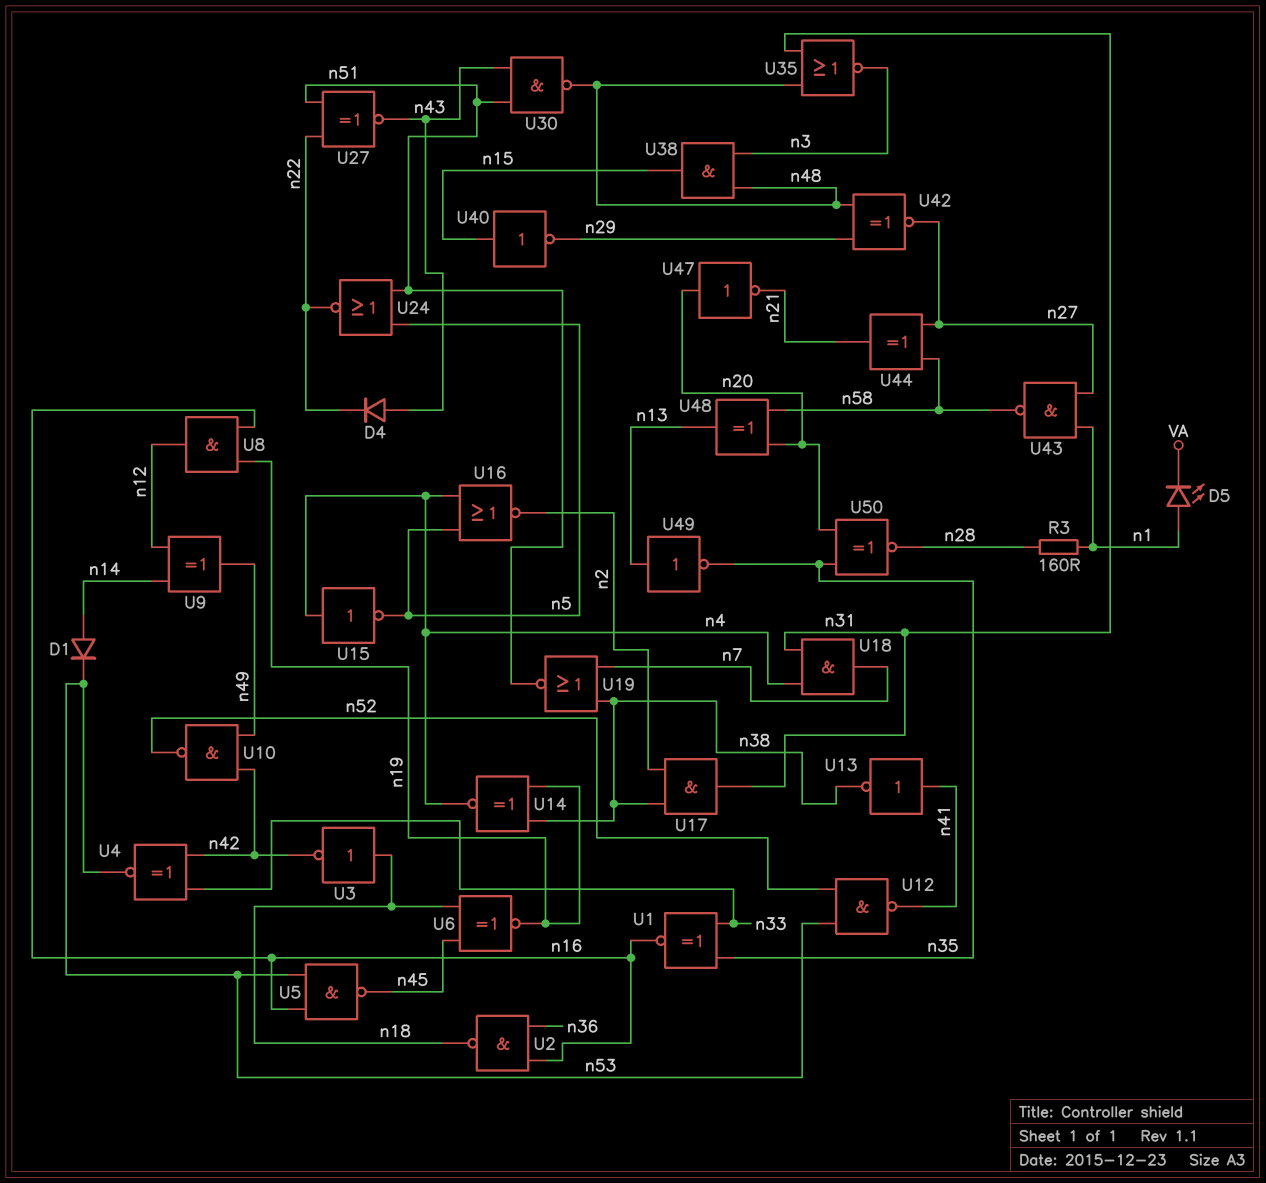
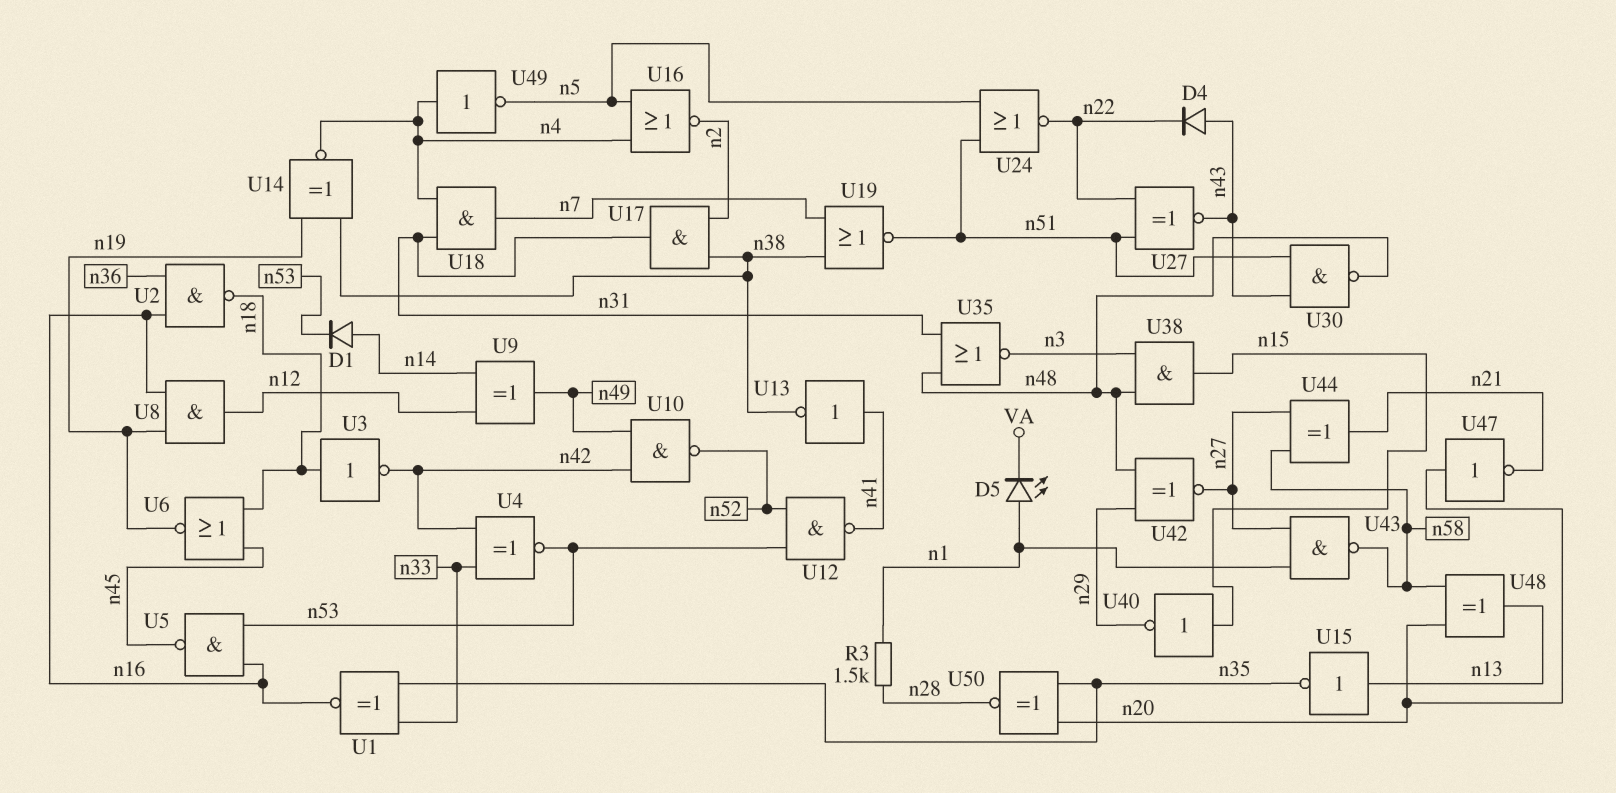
R3: 160 (n1, n28) -> 1.5k (n1, n28)
U6: XNOR (in n18, in n45, out n19) -> NOR (in n18, in n45, out n19)
U15: NOT (in n4, out n5) -> NOT (in n13, out n35)
U49: NOT (in n13, out n35) -> NOT (in n4, out n5)

